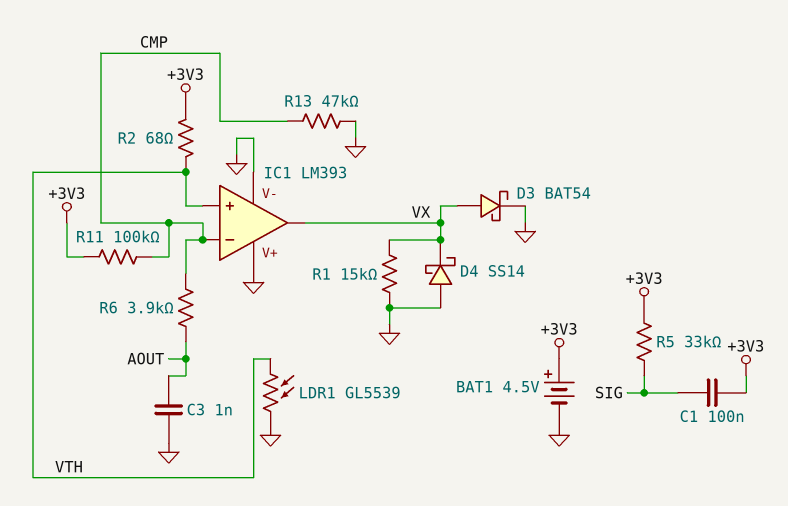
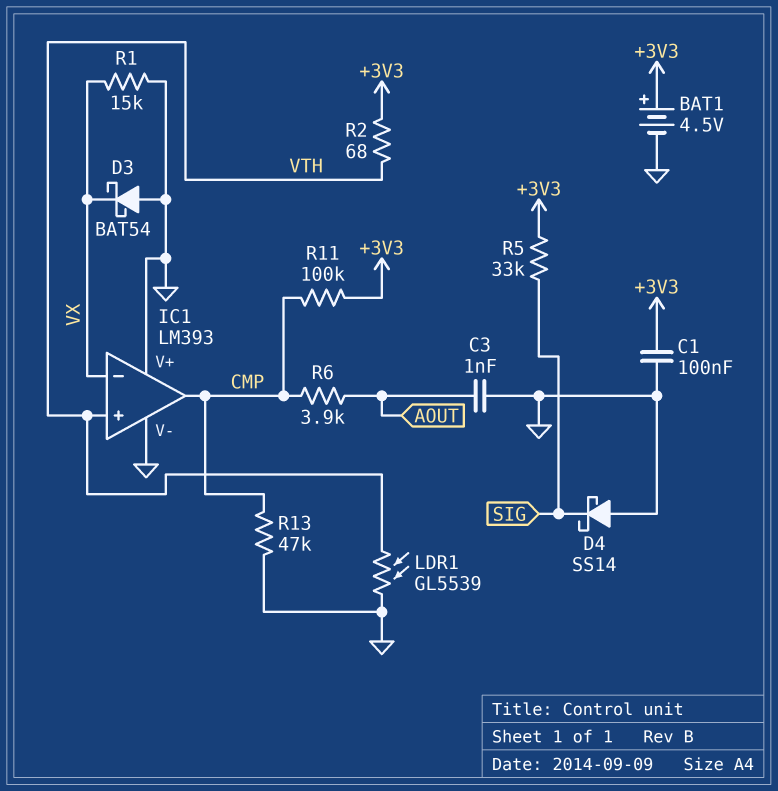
C1: 100nF (+3V3, SIG) -> 100nF (+3V3, GND)
D3: schottky BAT54 (A VX, K GND) -> schottky BAT54 (A GND, K VX)
D4: schottky SS14 (A GND, K VX) -> schottky SS14 (A GND, K SIG)
IC1 pin in-: CMP -> VX
IC1 pin out: VX -> CMP

